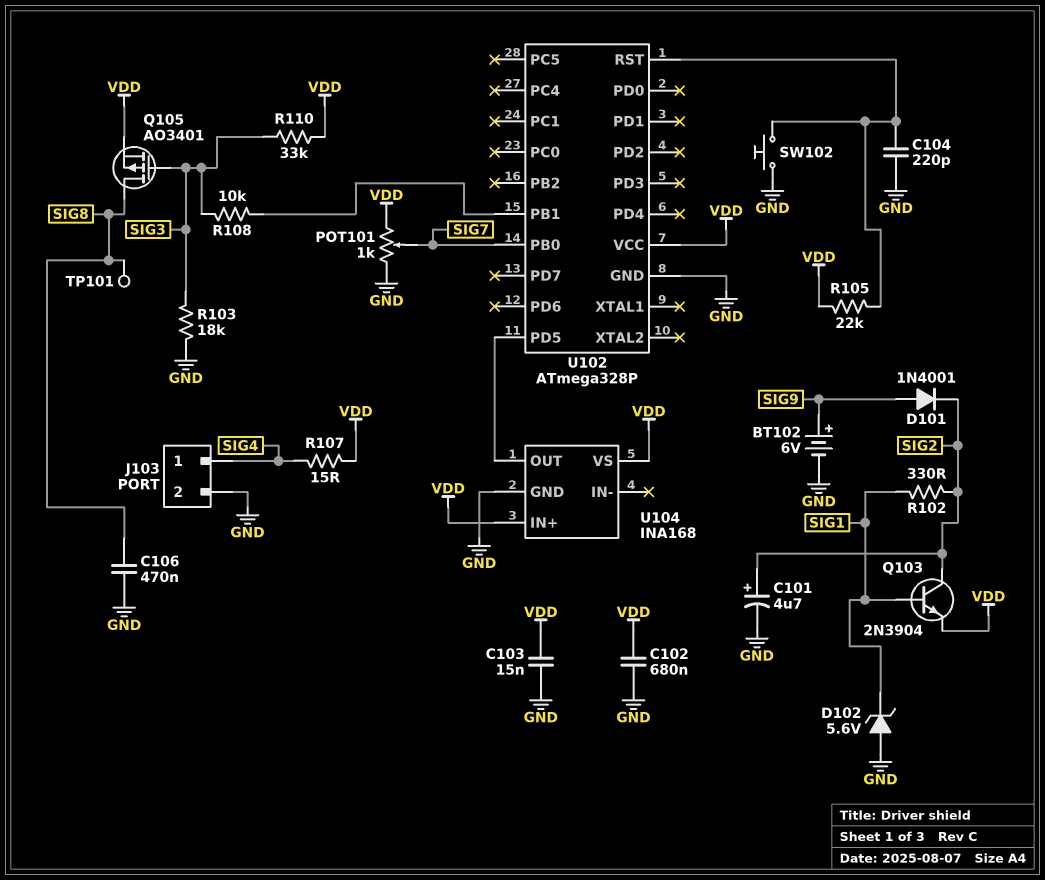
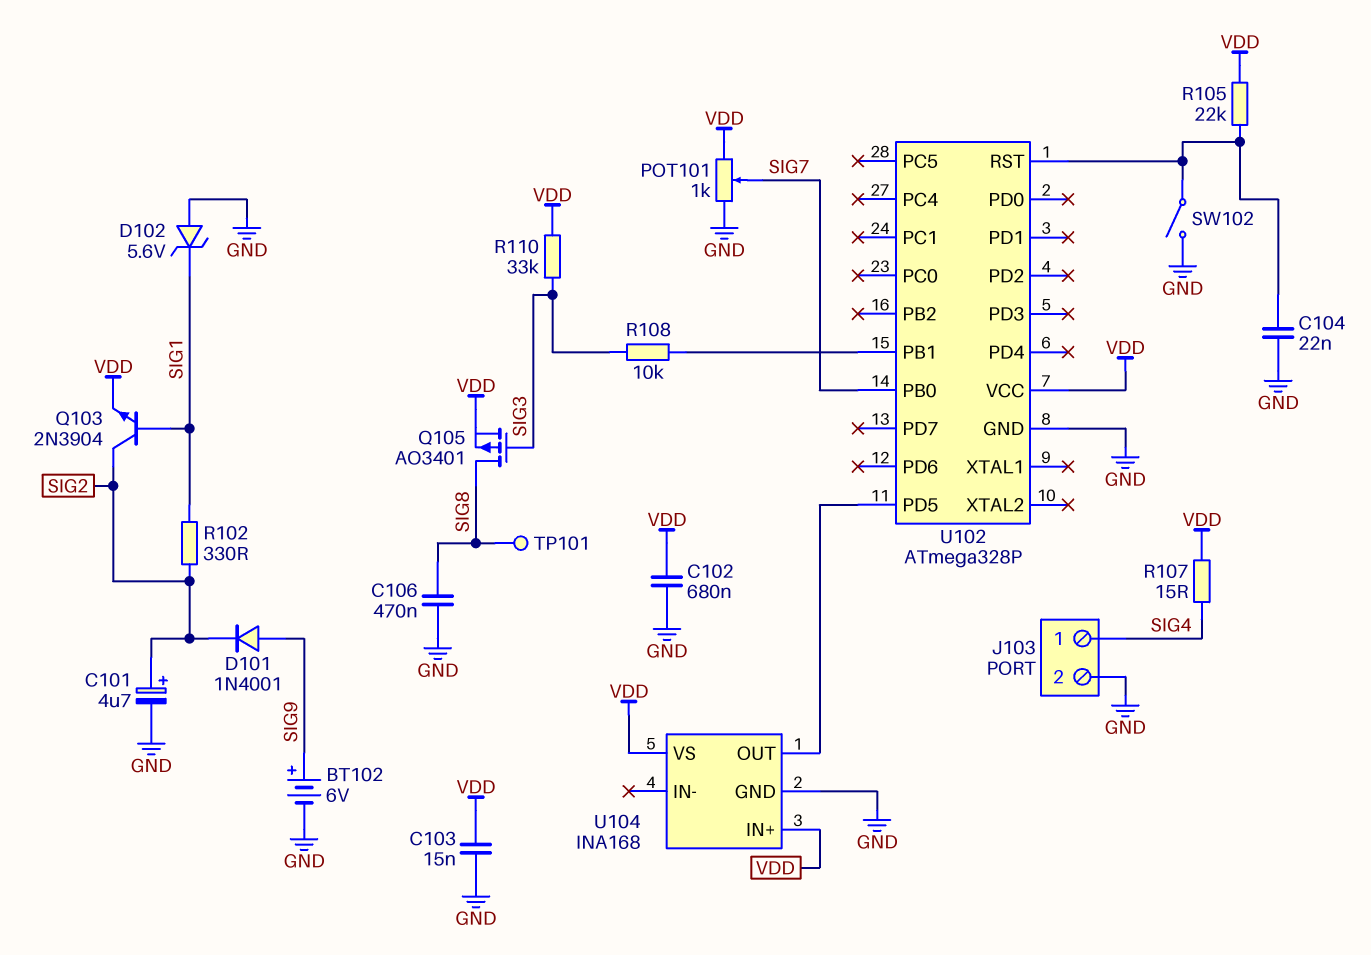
C104: 220pF (GND, U102/RST) -> 22nF (GND, U102/RST)
R103: 18k (GND, SIG3) -> none
SW102: button (GND, U102/RST) -> switch (GND, U102/RST)

